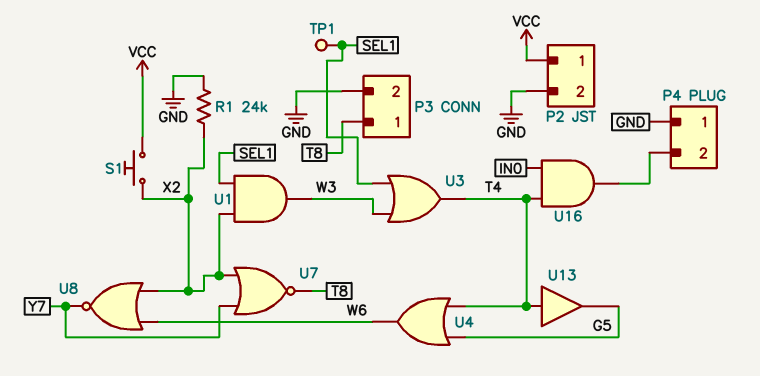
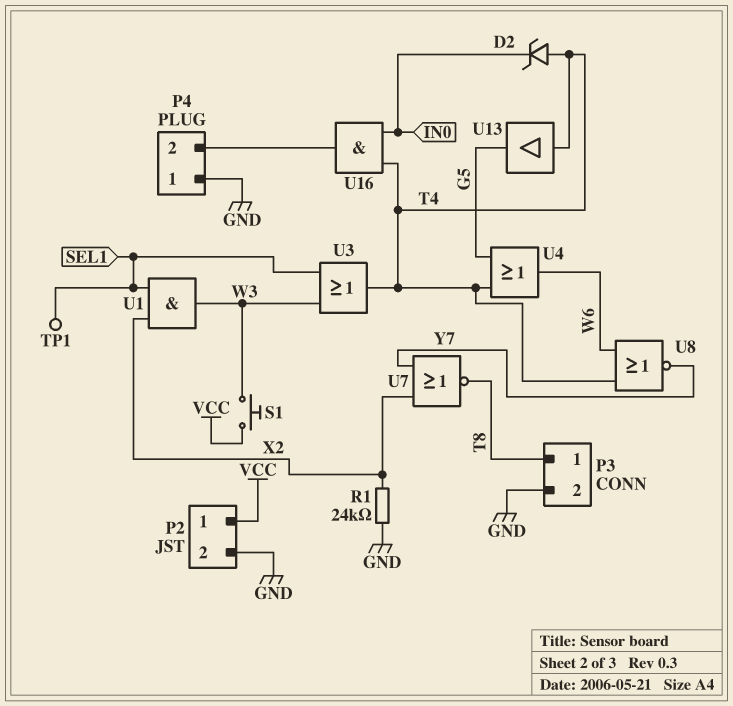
D2: none -> zener (A T4, K IN0)
S1: button (VCC, X2) -> button (VCC, W3)
U8: NOR (in W6, in X2, out Y7) -> NOR (in T4, in W6, out Y7)

